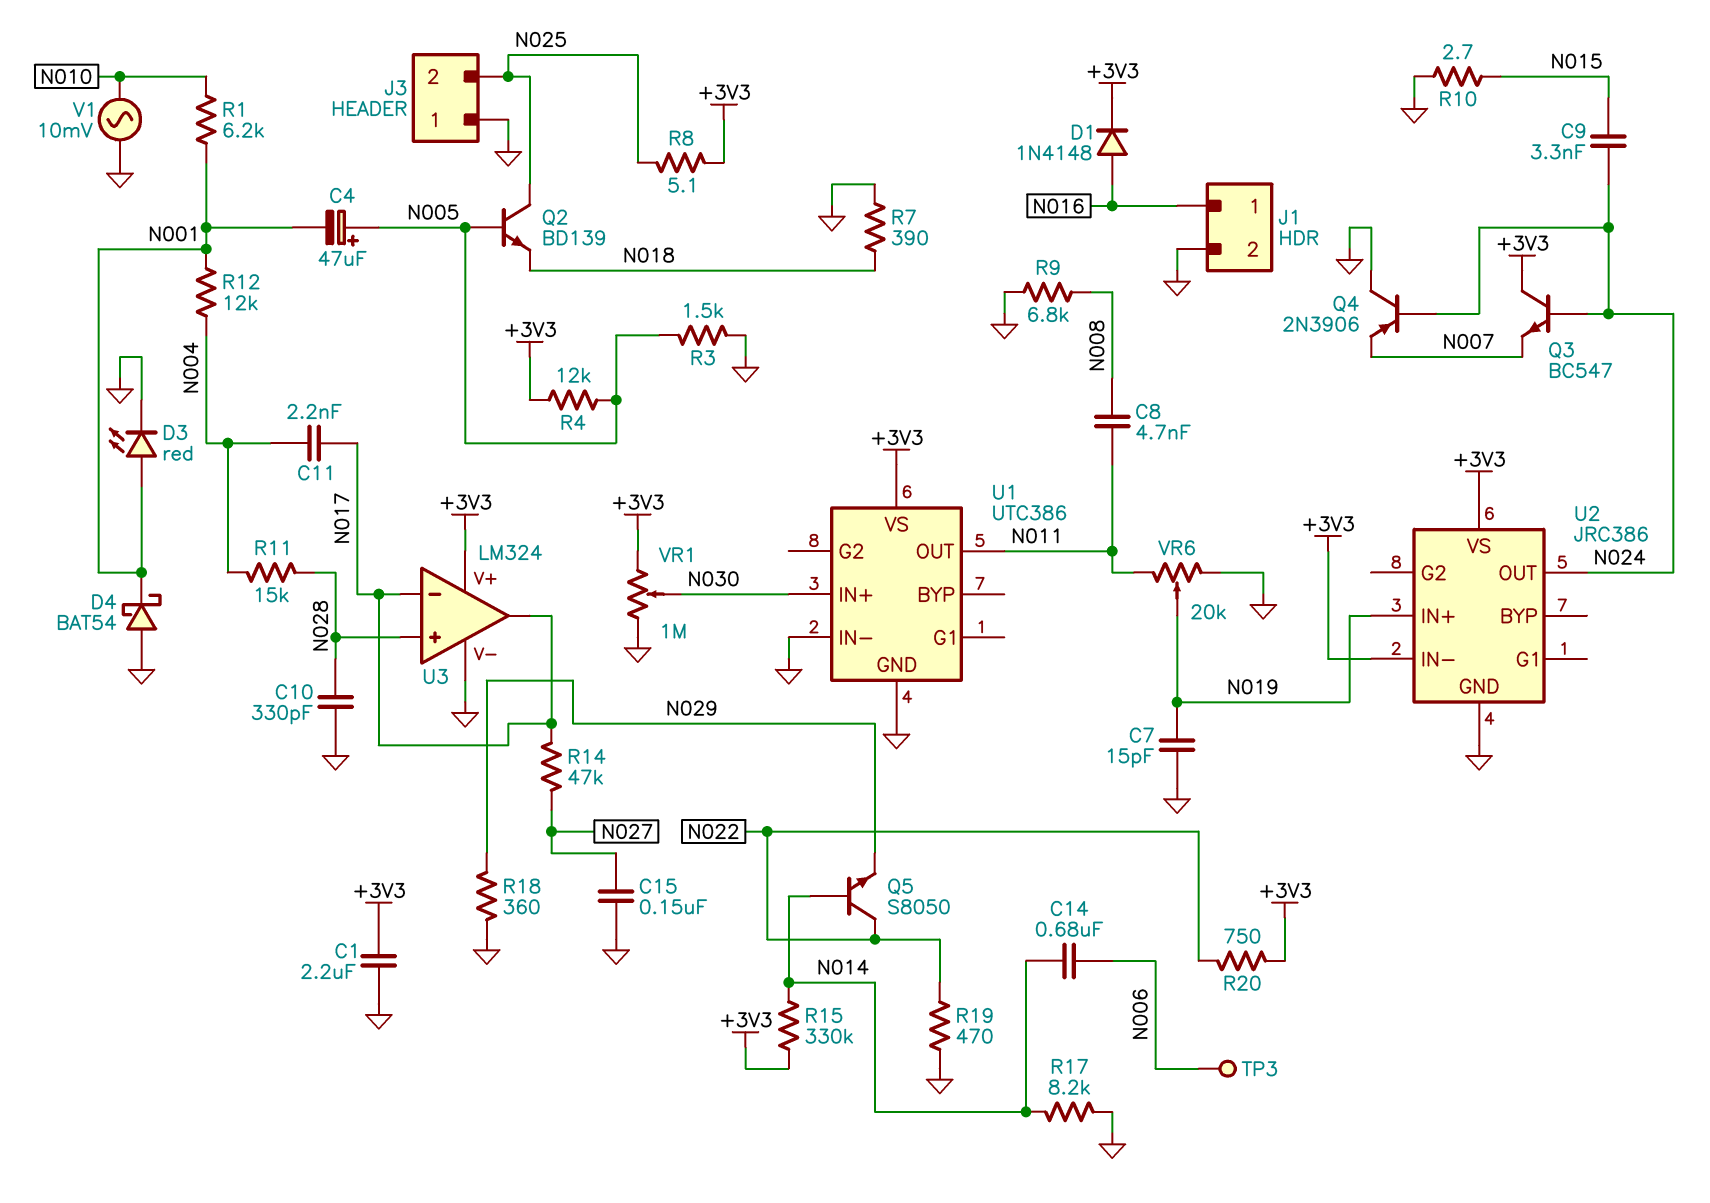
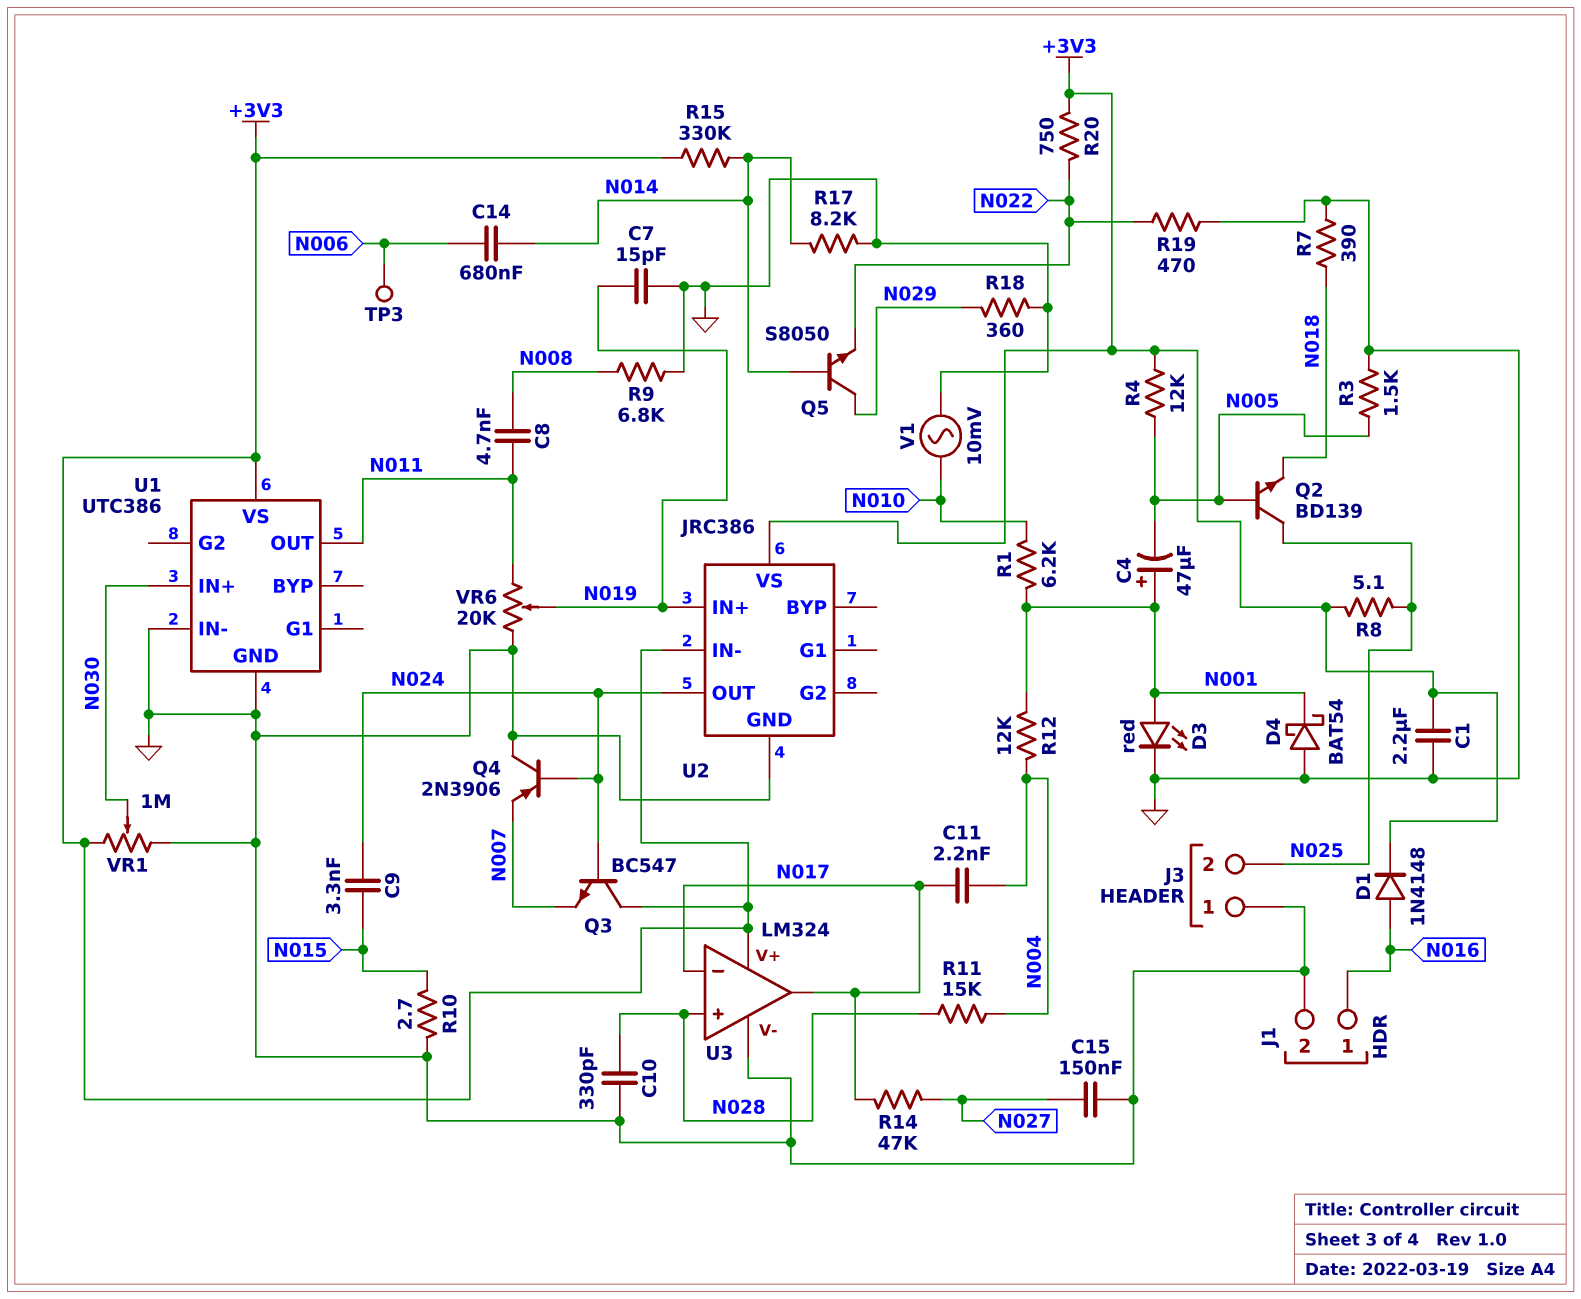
C4: 47uF (plus N005, minus N001) -> 47uF (plus N001, minus N005)
Q5: NPN S8050 (B N014, C N022, E N029) -> NPN S8050 (B N014, C N029, E N022)

